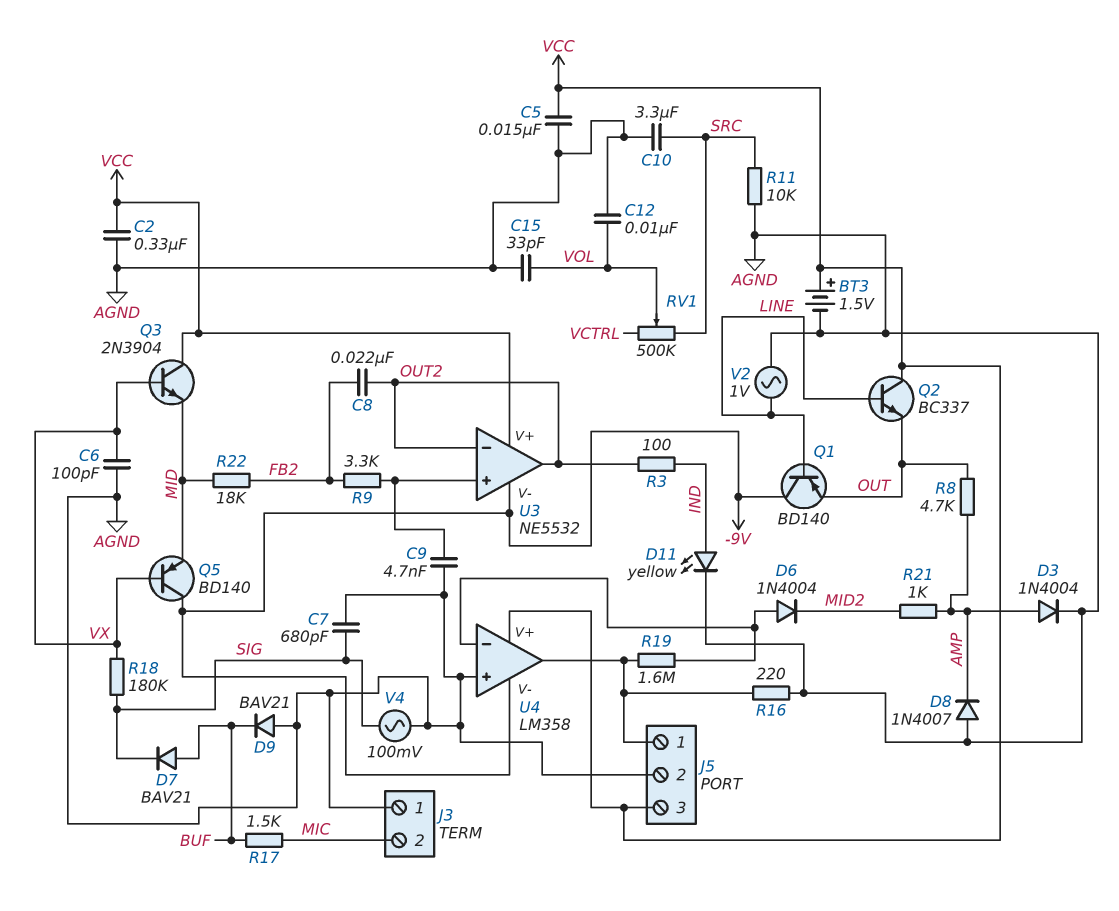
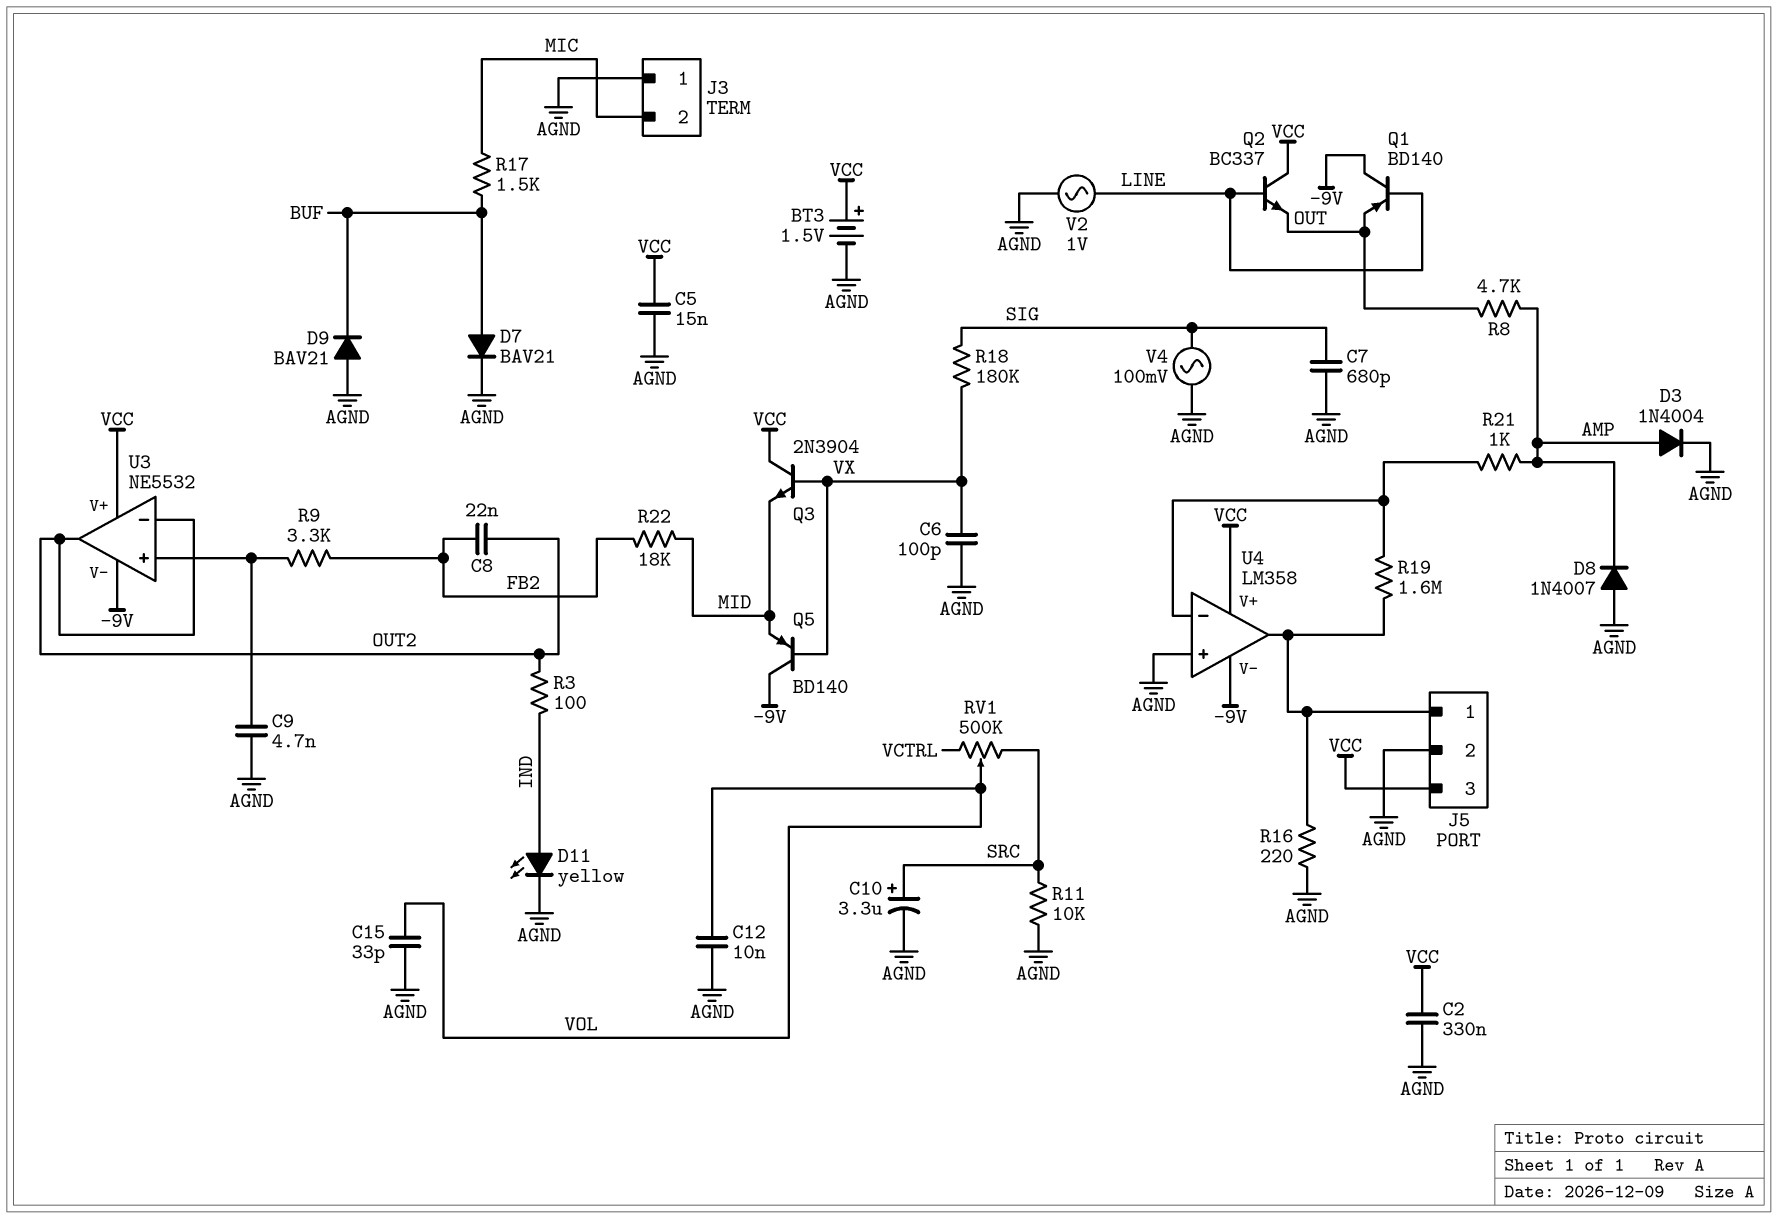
C10: 3.3uF (AGND, SRC) -> 3.3uF (plus SRC, minus AGND)
D6: diode 1N4004 (A U4/in-, K MID2) -> none
D7: diode BAV21 (A BUF, K SIG) -> diode BAV21 (A BUF, K AGND)
R21: 1k (AMP, MID2) -> 1k (AMP, U4/in-)

